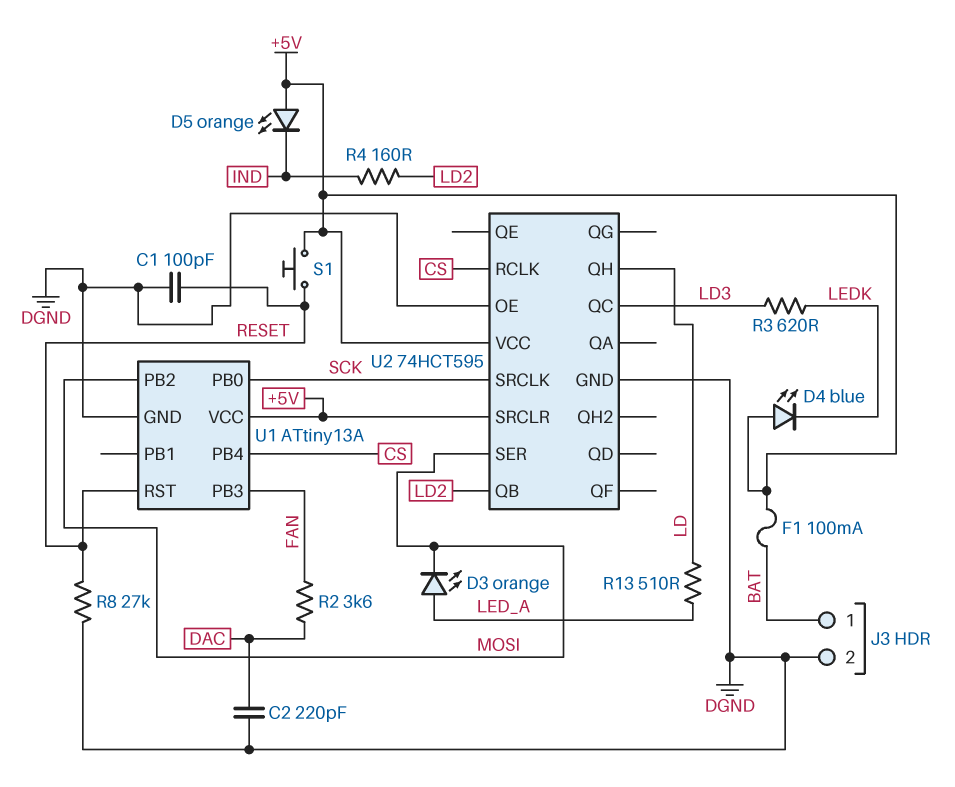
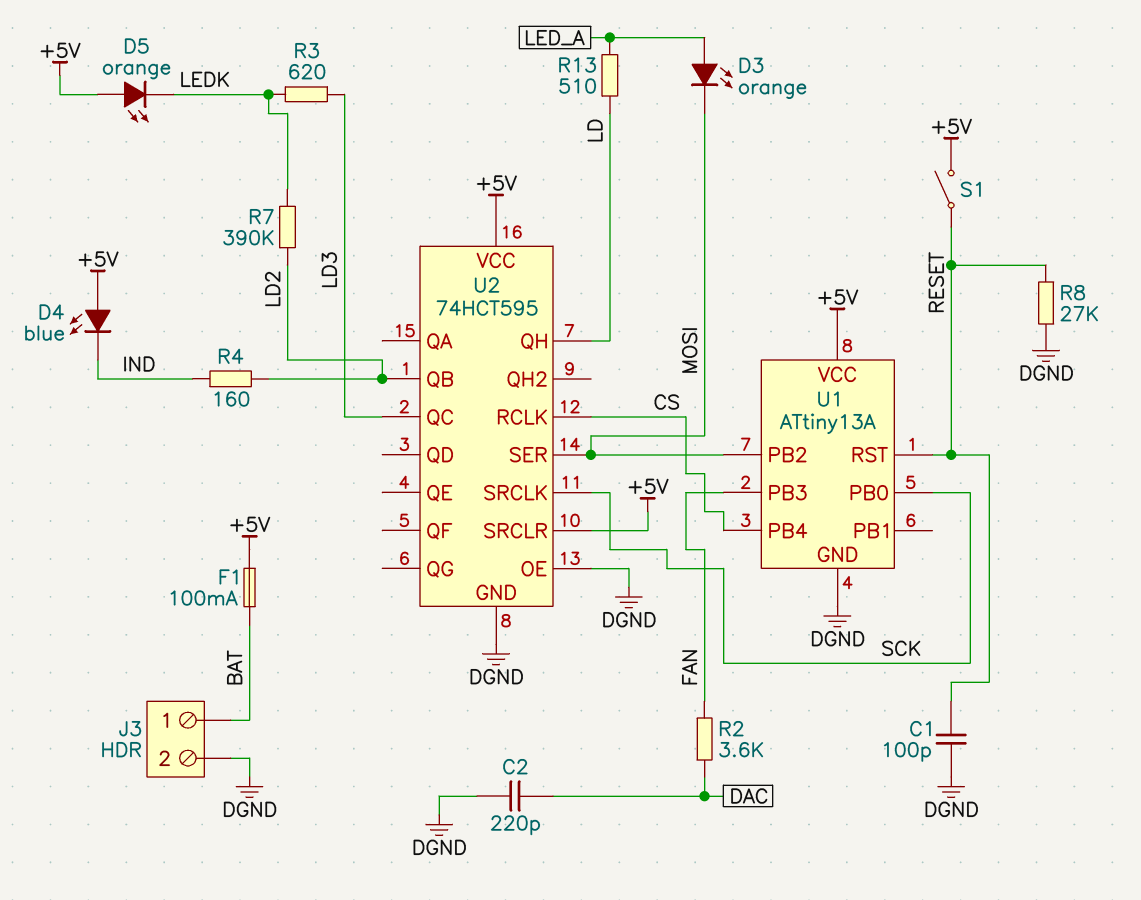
D4: LED blue (A +5V, K LEDK) -> LED blue (A +5V, K IND)
D5: LED orange (A +5V, K IND) -> LED orange (A +5V, K LEDK)
R7: none -> 390k (LD2, LEDK)
S1: button (+5V, RESET) -> switch (+5V, RESET)

